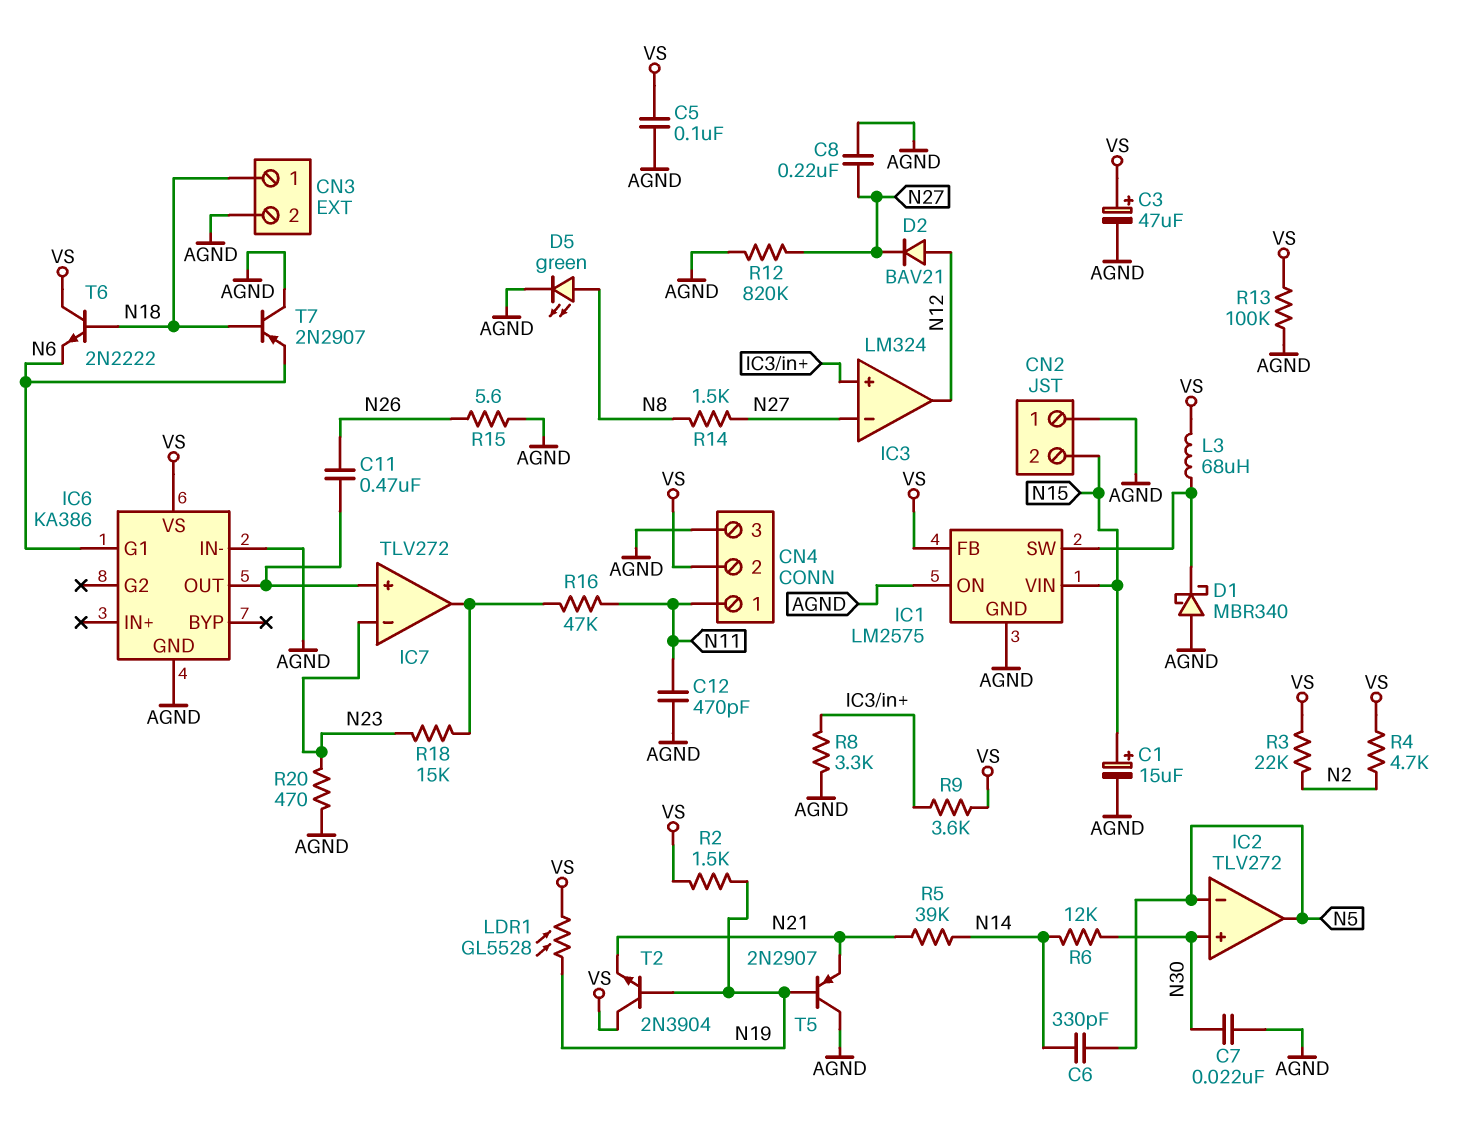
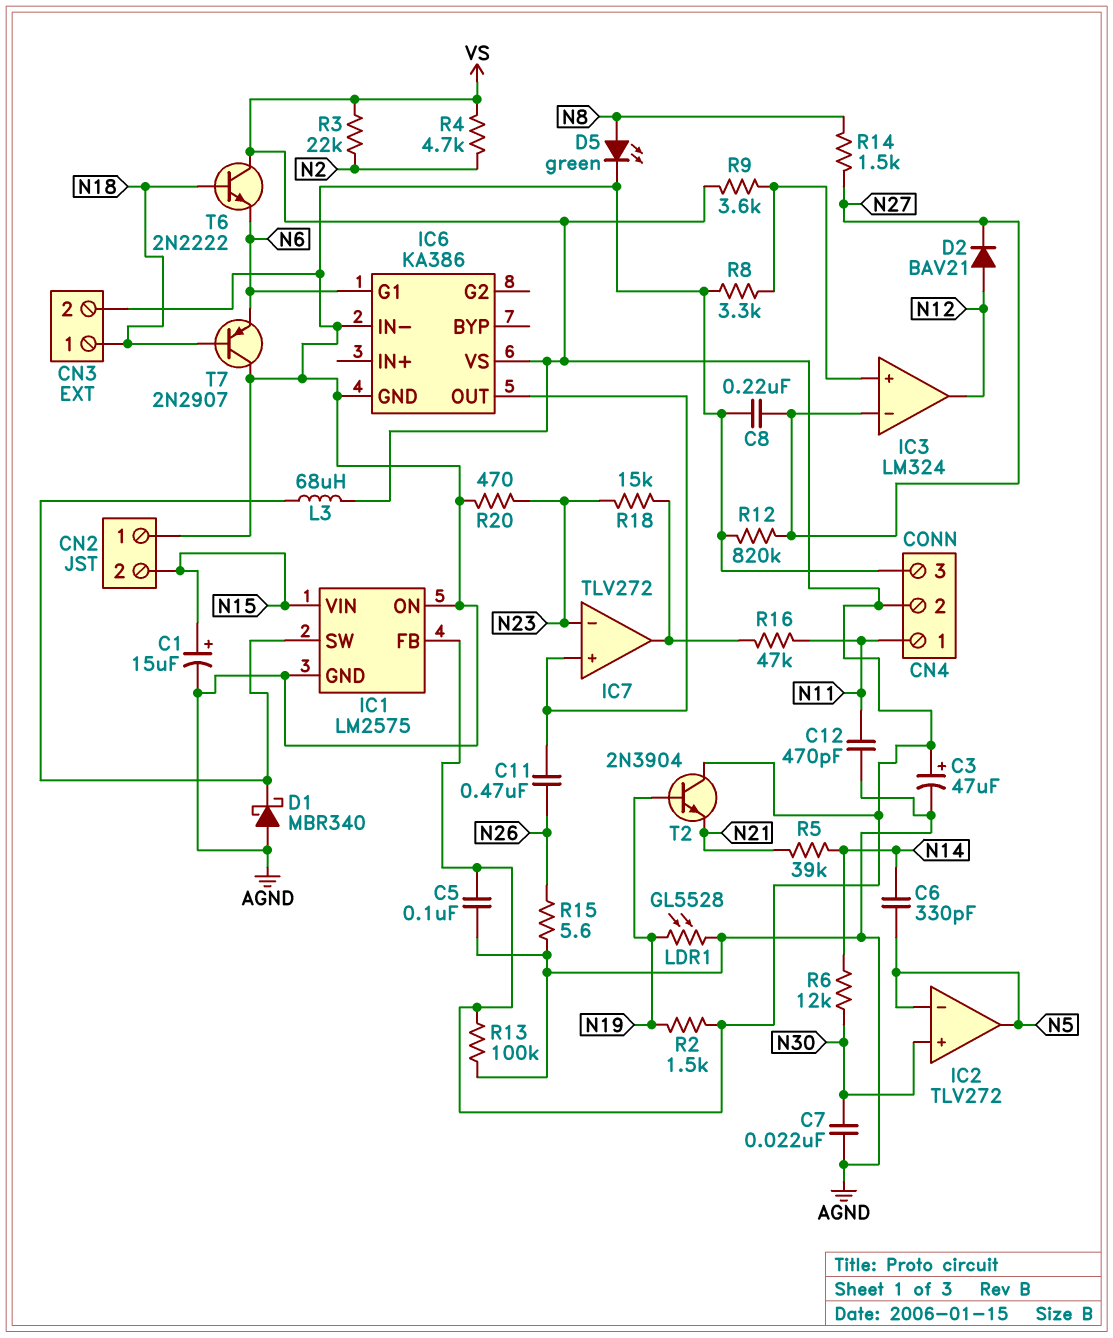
LDR1: GL5528 (N19, VS) -> GL5528 (AGND, N19)
T5: PNP 2N2907 (B N19, C AGND, E N21) -> none

